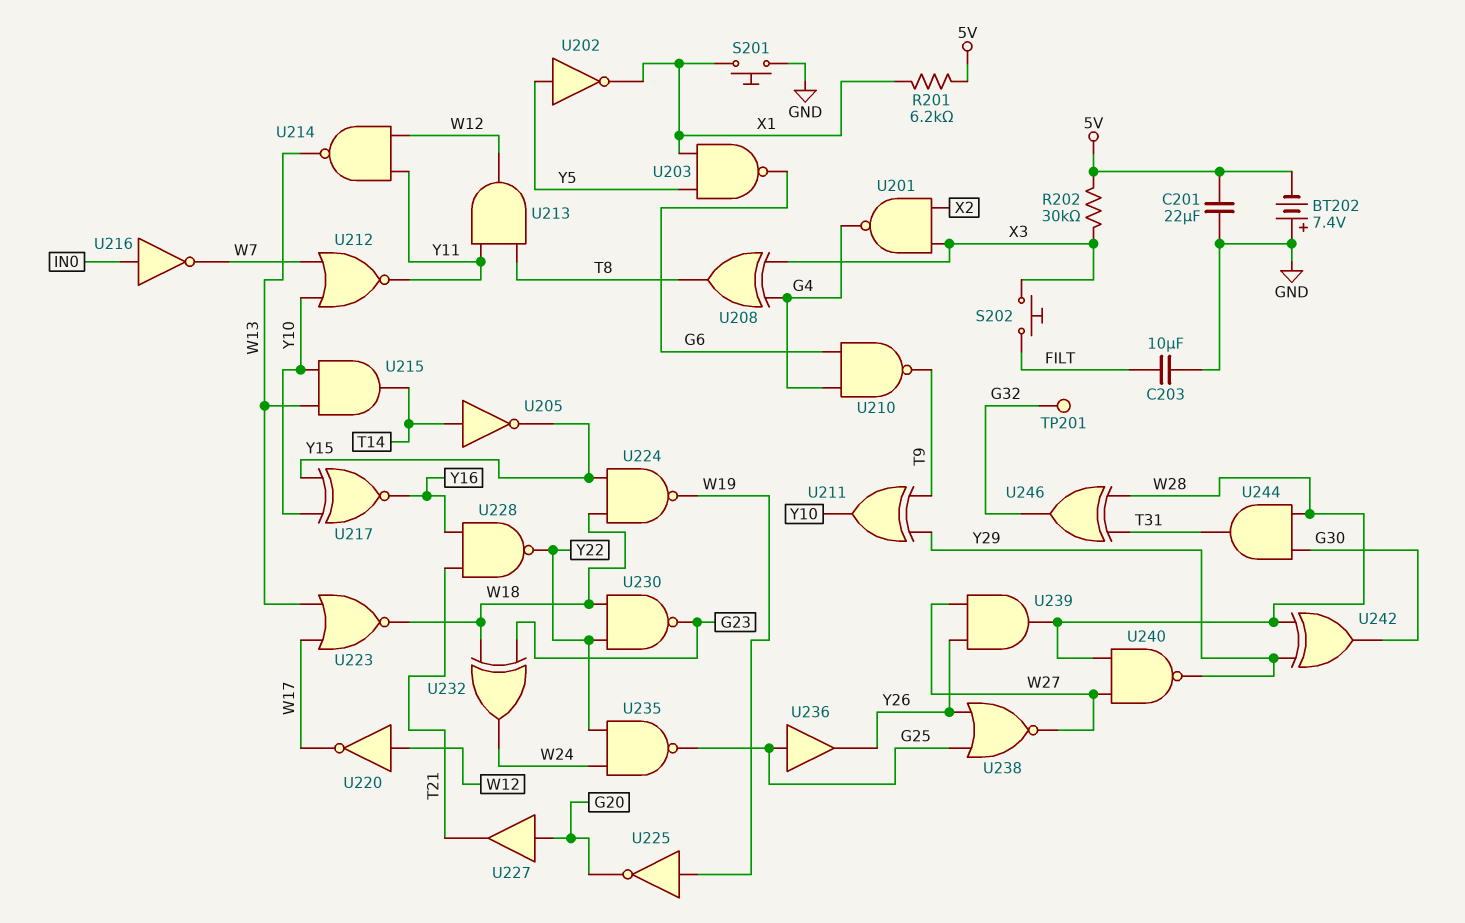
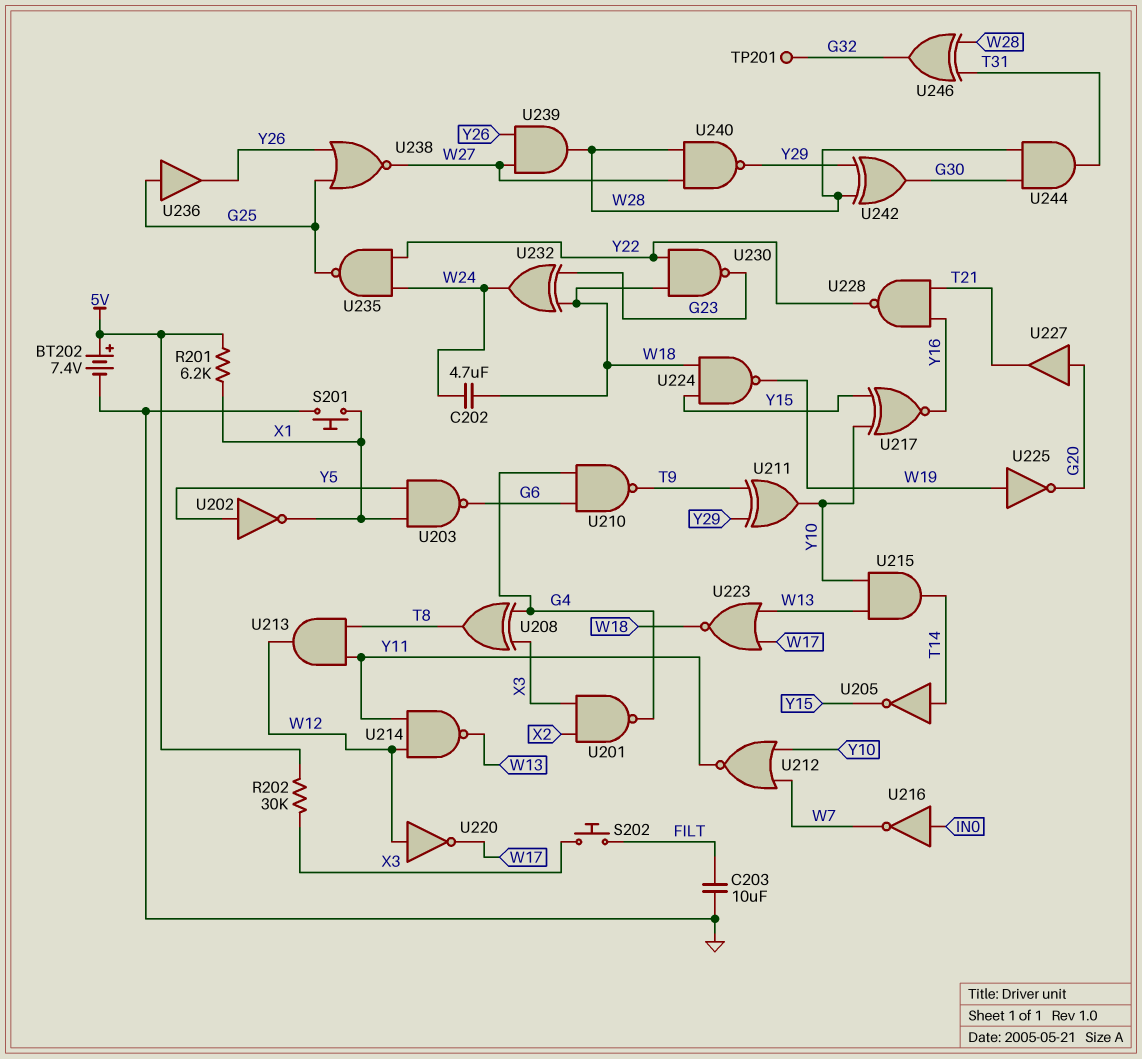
BT202: 7.4V (plus GND, minus 5V) -> 7.4V (plus 5V, minus GND)
C201: 22uF (5V, GND) -> none
C202: none -> 4.7uF (W18, W24)

